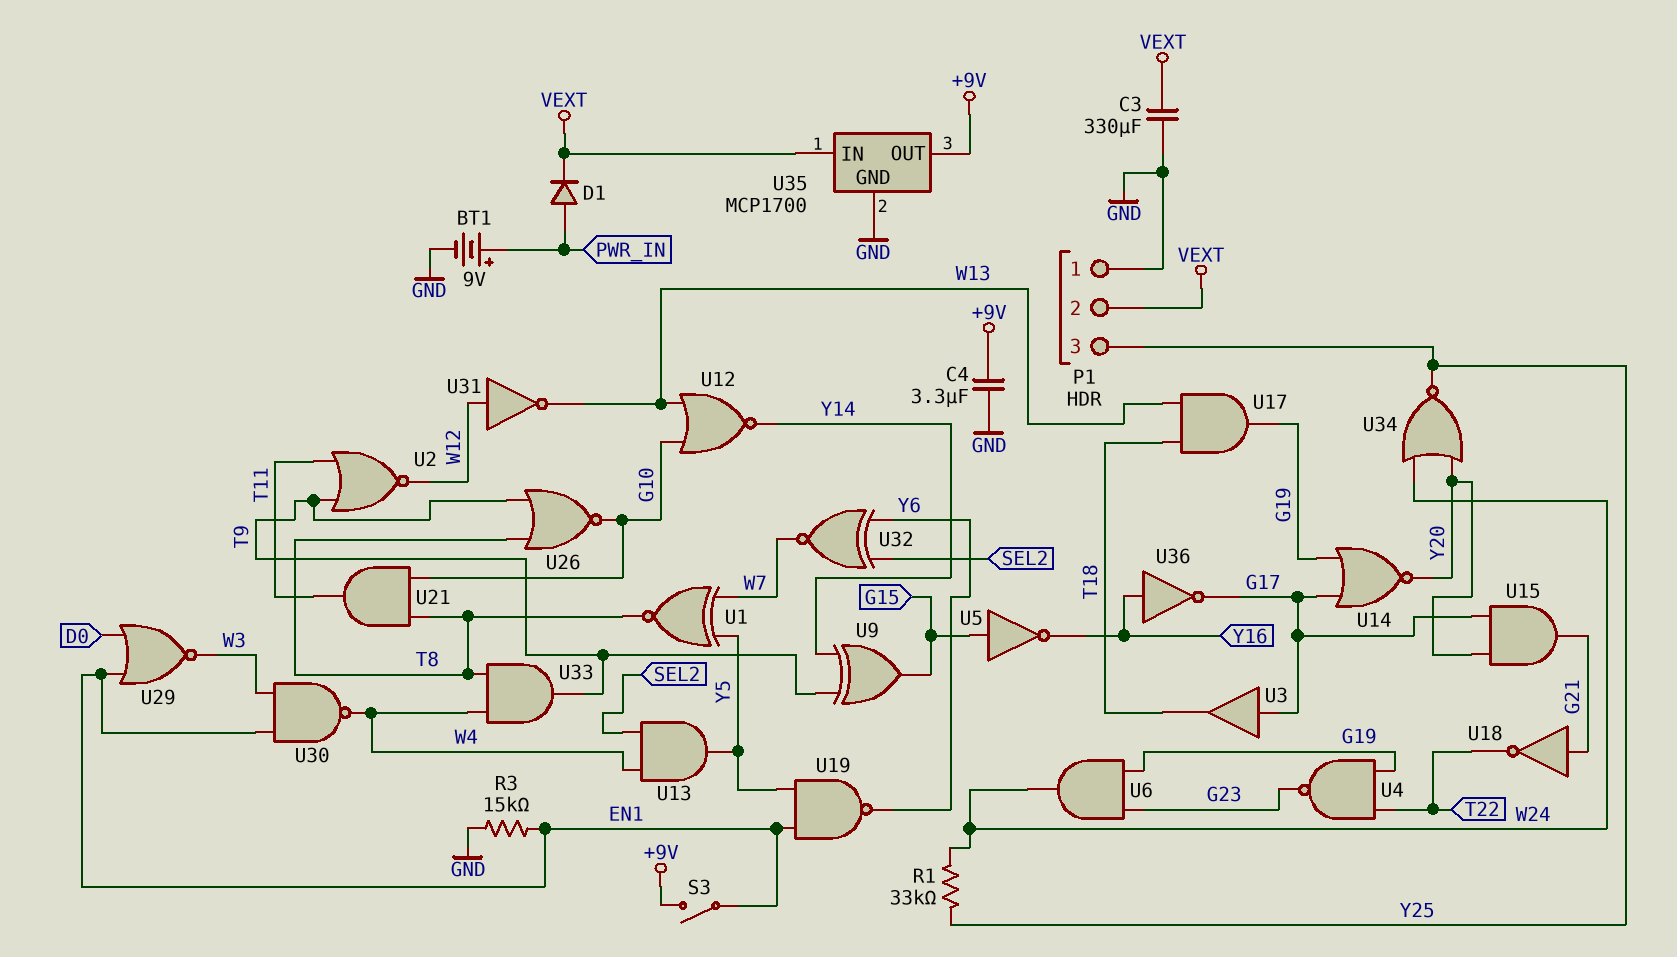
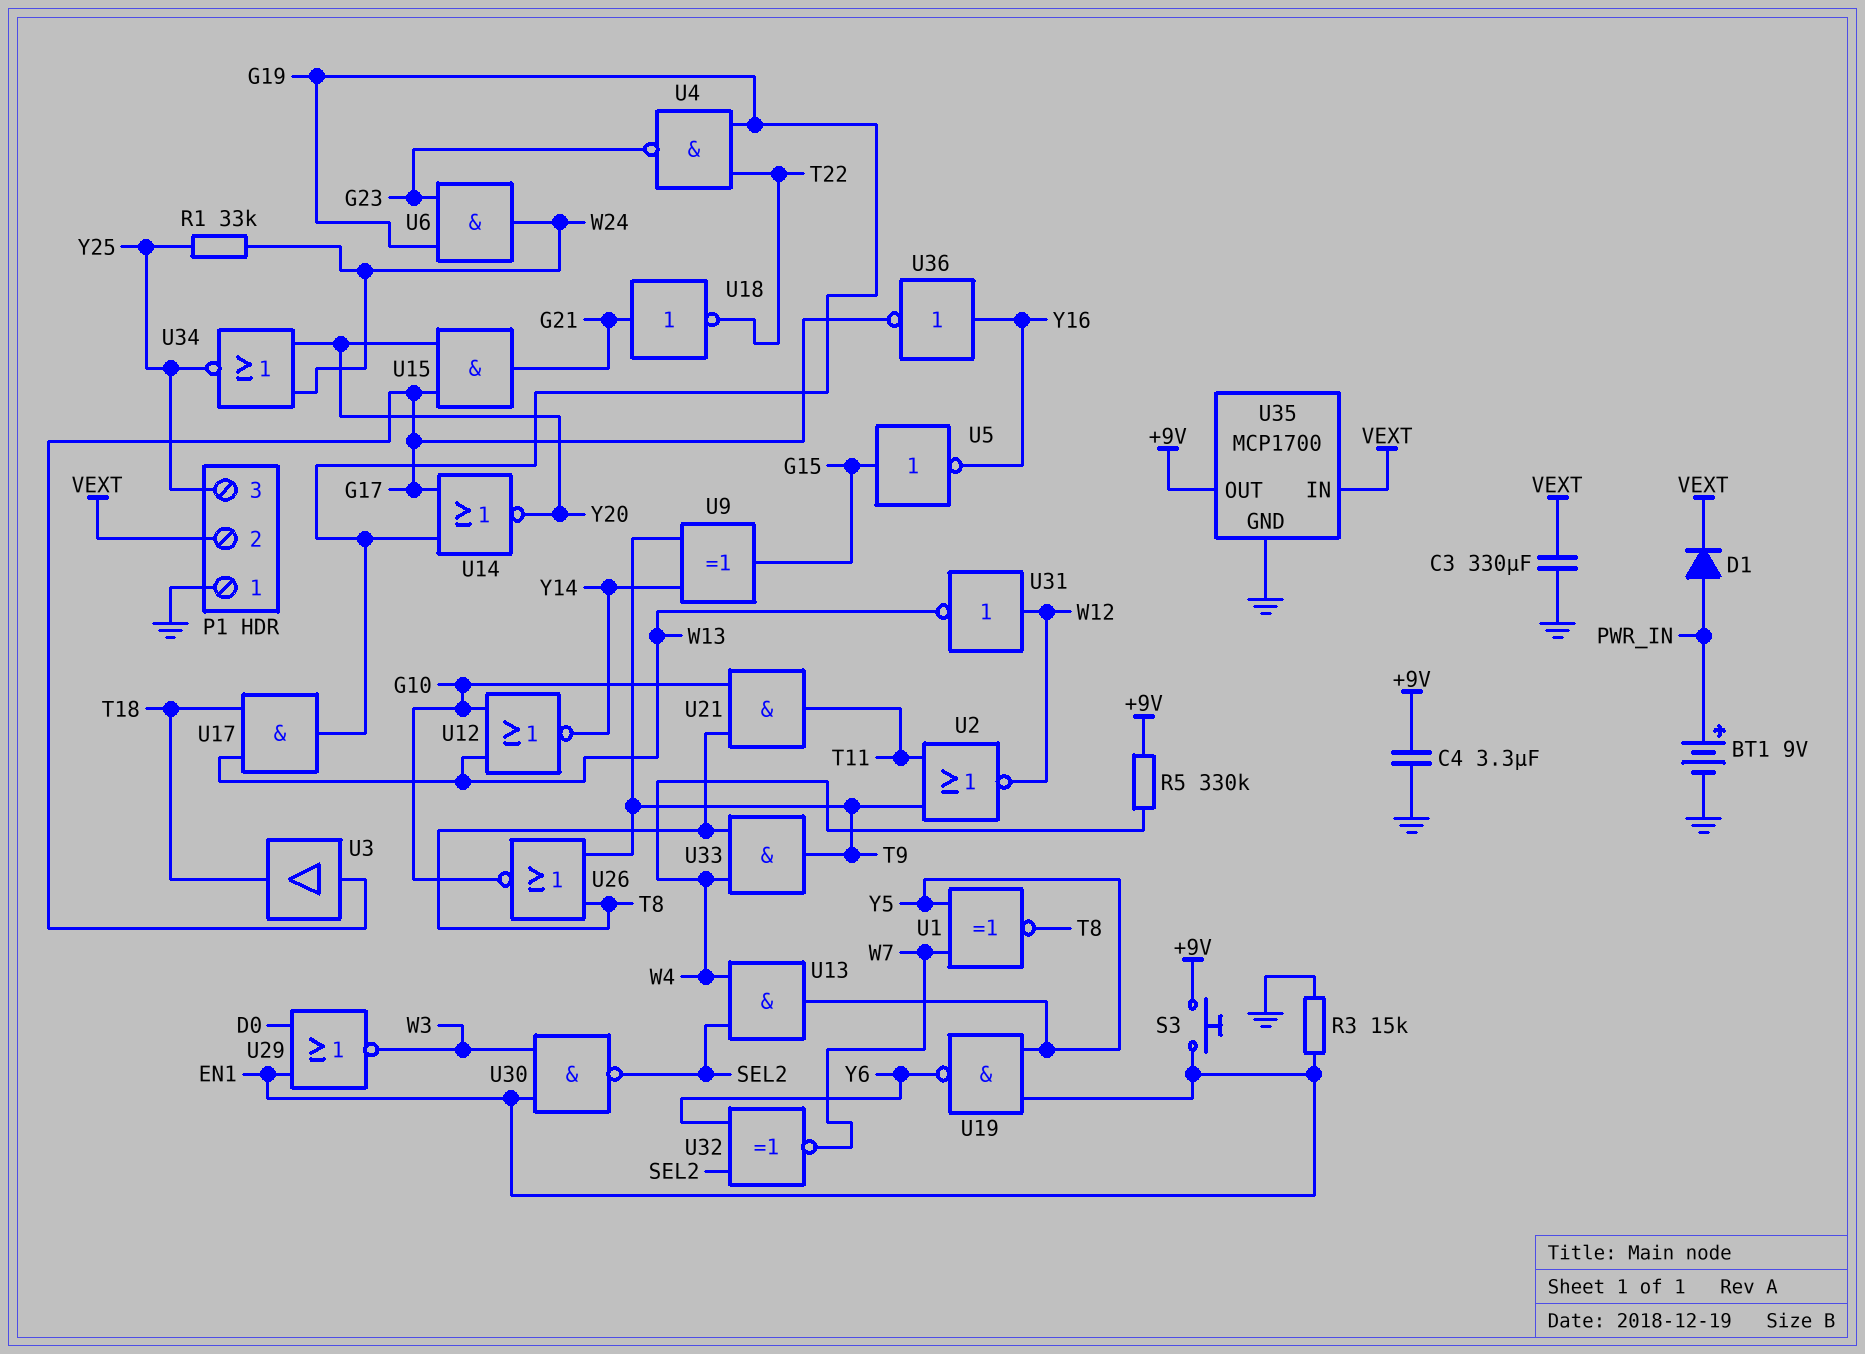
R5: none -> 330k (+9V, W4)
S3: switch (+9V, EN1) -> button (+9V, EN1)
U30: NAND (in EN1, in W3, out W4) -> NAND (in EN1, in W3, out SEL2)

